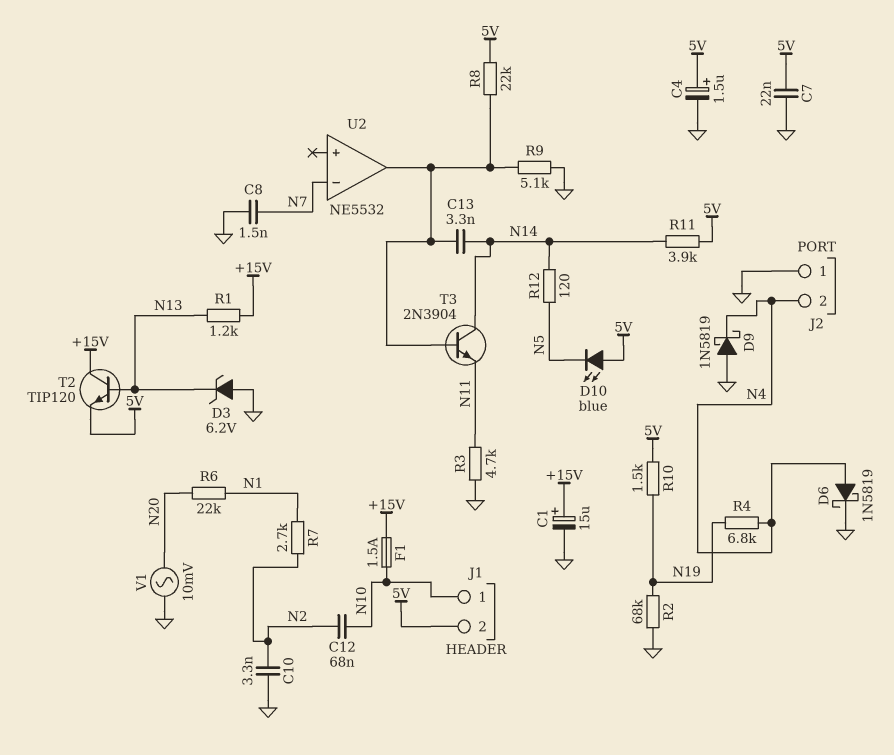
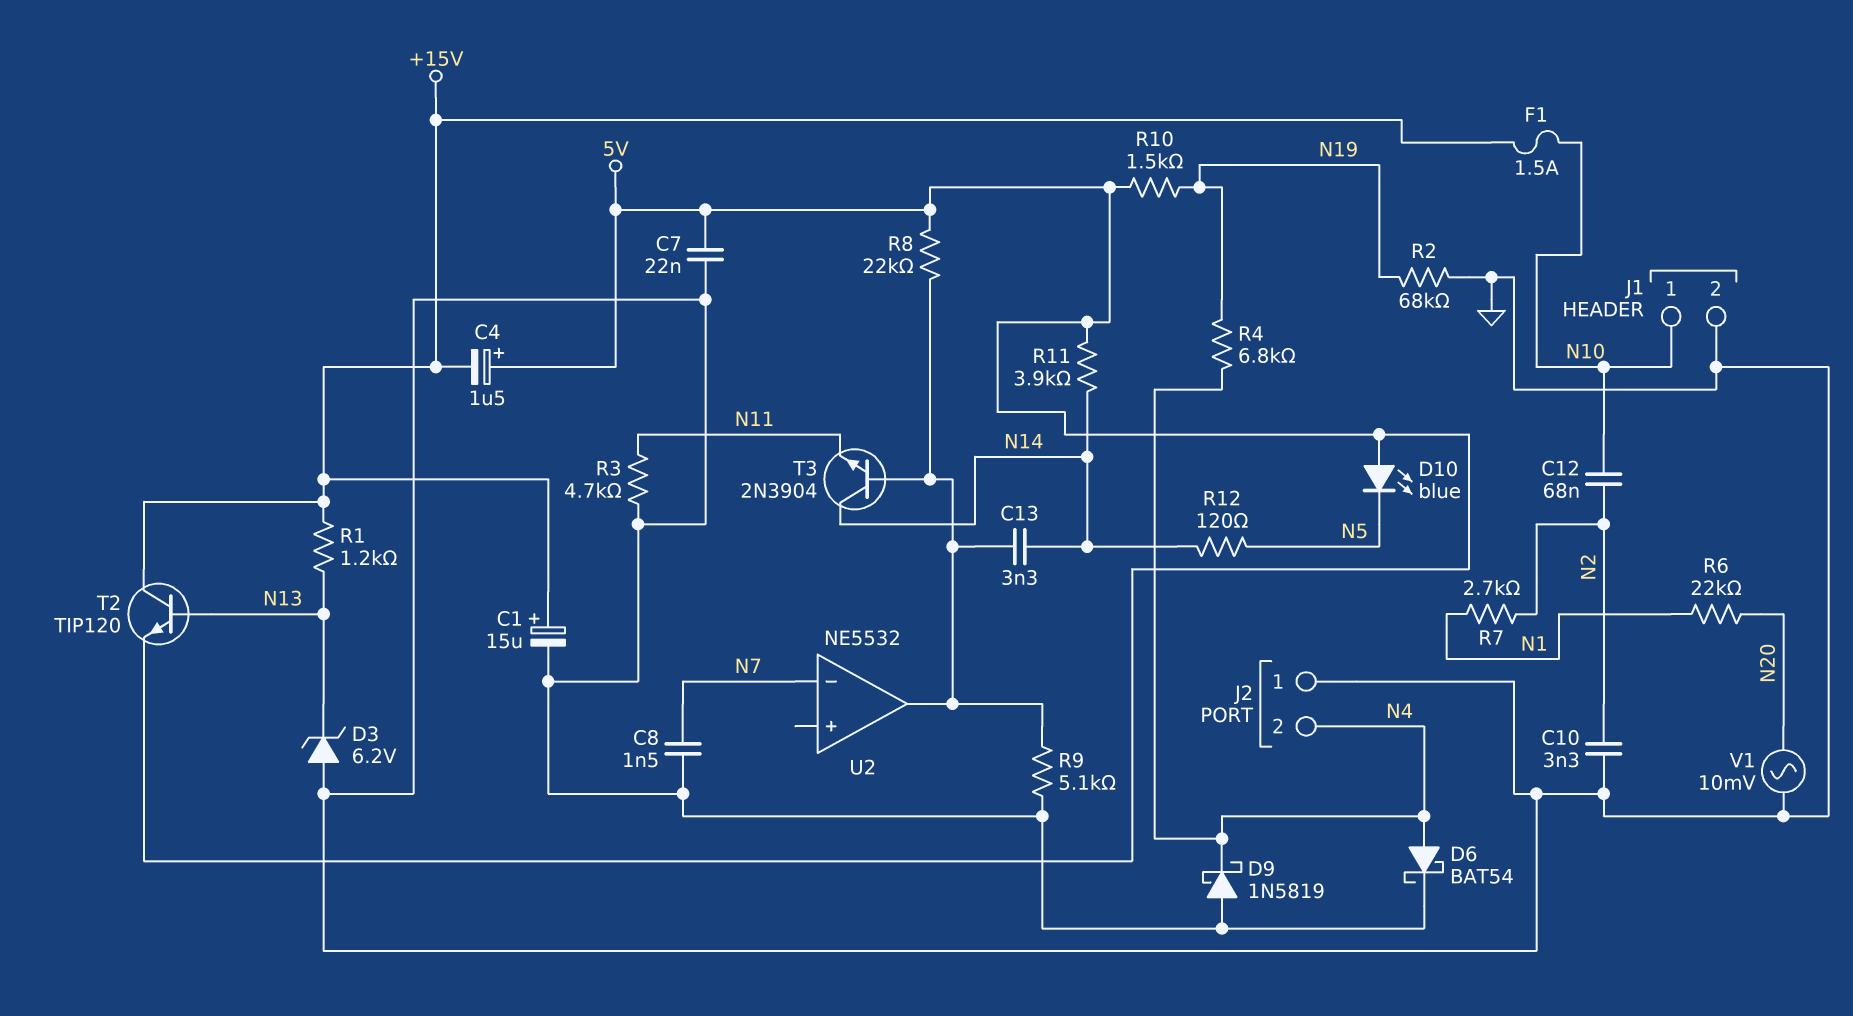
C4: 1.5uF (plus 5V, minus GND) -> 1.5uF (plus 5V, minus +15V)
D6: schottky 1N5819 (A N4, K GND) -> schottky BAT54 (A N4, K GND)
J1 pin 2: 5V -> GND

